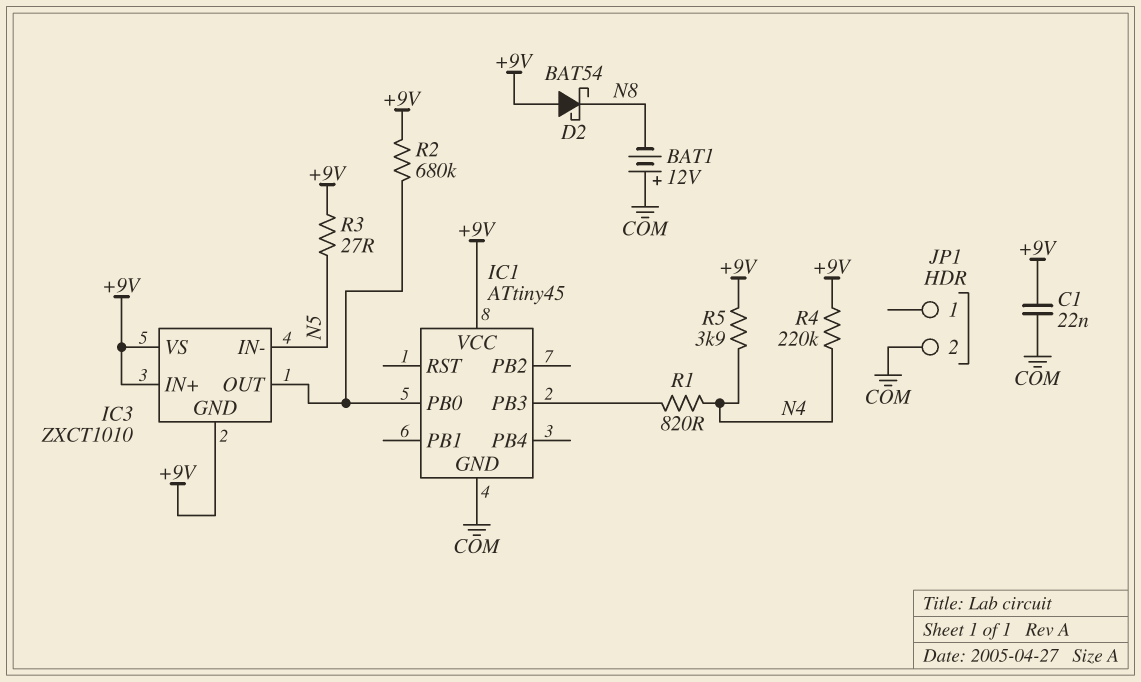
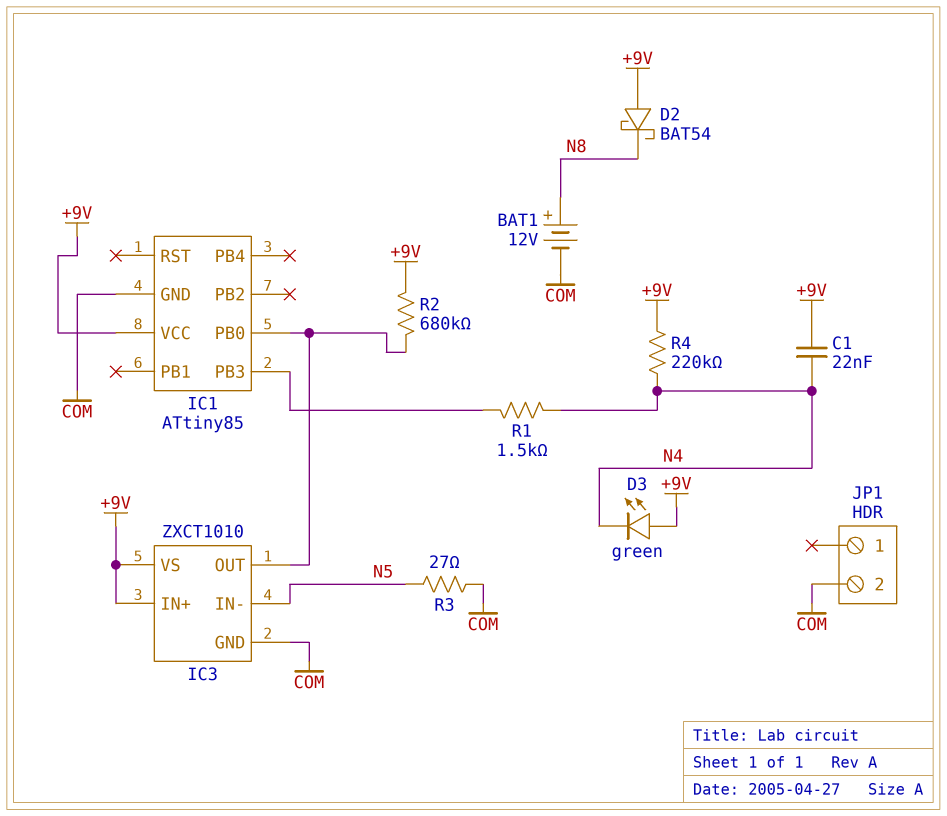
BAT1: 12V (plus COM, minus N8) -> 12V (plus N8, minus COM)
C1: 22nF (+9V, COM) -> 22nF (+9V, N4)
D3: none -> LED green (A +9V, K N4)
IC1: ATtiny45 -> ATtiny85
IC3 pin GND: +9V -> COM
R1: 820 (IC1/PB3, N4) -> 1.5k (IC1/PB3, N4)
R3: 27 (+9V, N5) -> 27 (COM, N5)
R5: 3.9k (+9V, N4) -> none

